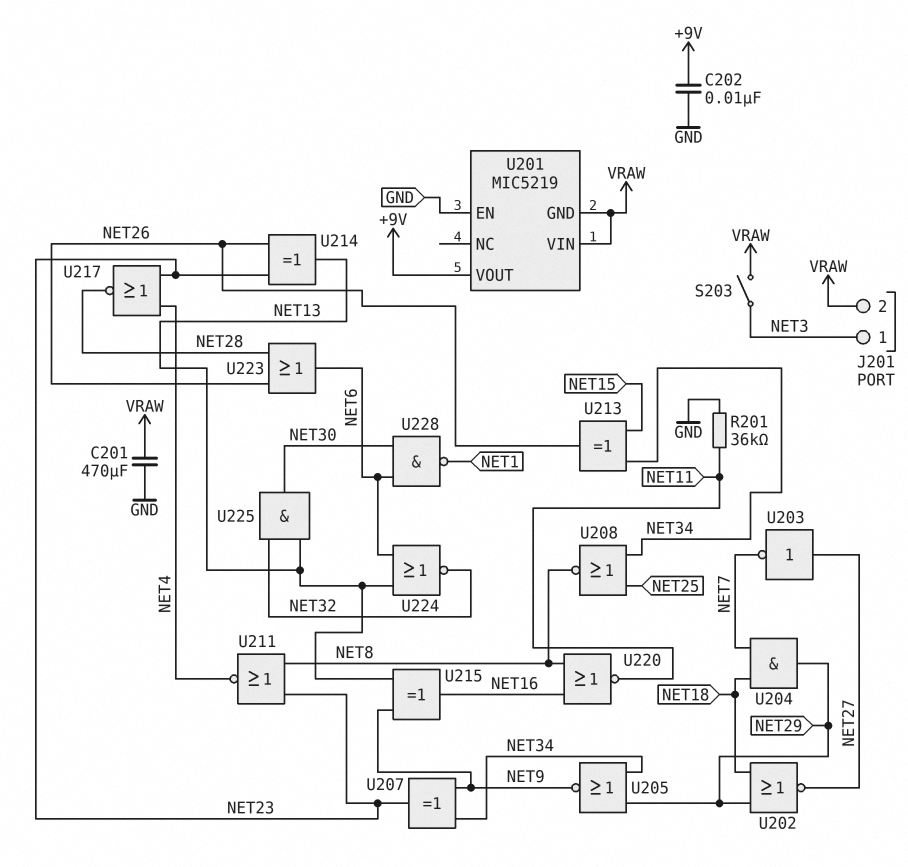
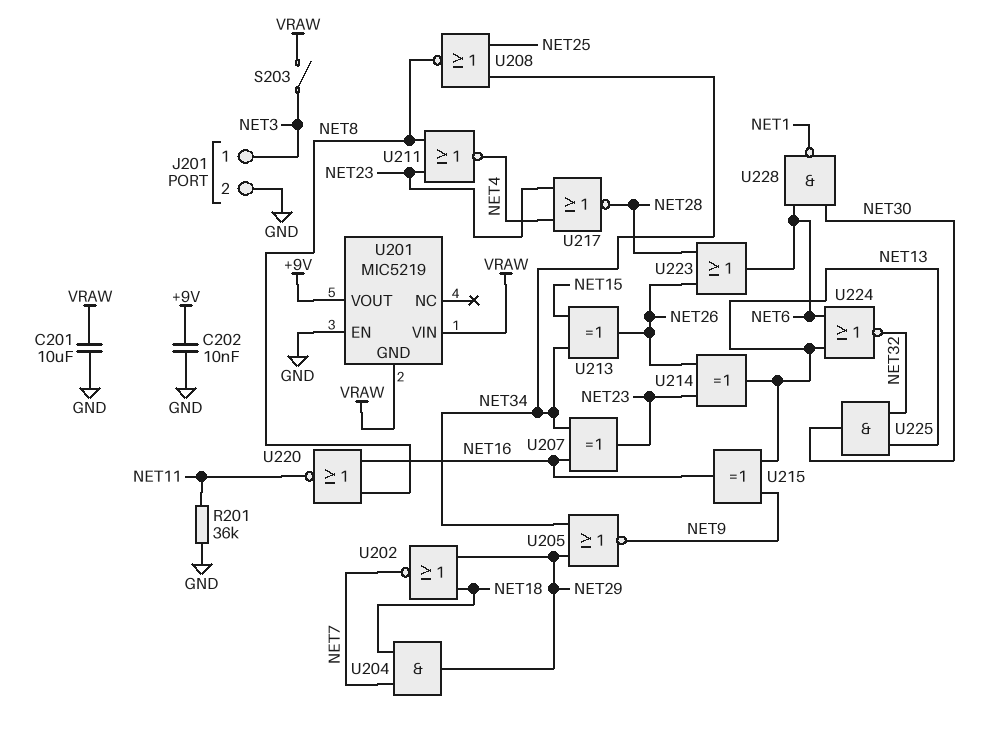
C201: 470uF (GND, VRAW) -> 10uF (GND, VRAW)
J201 pin 2: VRAW -> GND
U202: NOR (in NET18, in NET29, out NET27) -> NOR (in NET18, in NET29, out NET7)
U203: NOT (in NET27, out NET7) -> none
U207: XOR (in NET9, in NET34, out NET23) -> XOR (in NET16, in NET34, out NET23)

